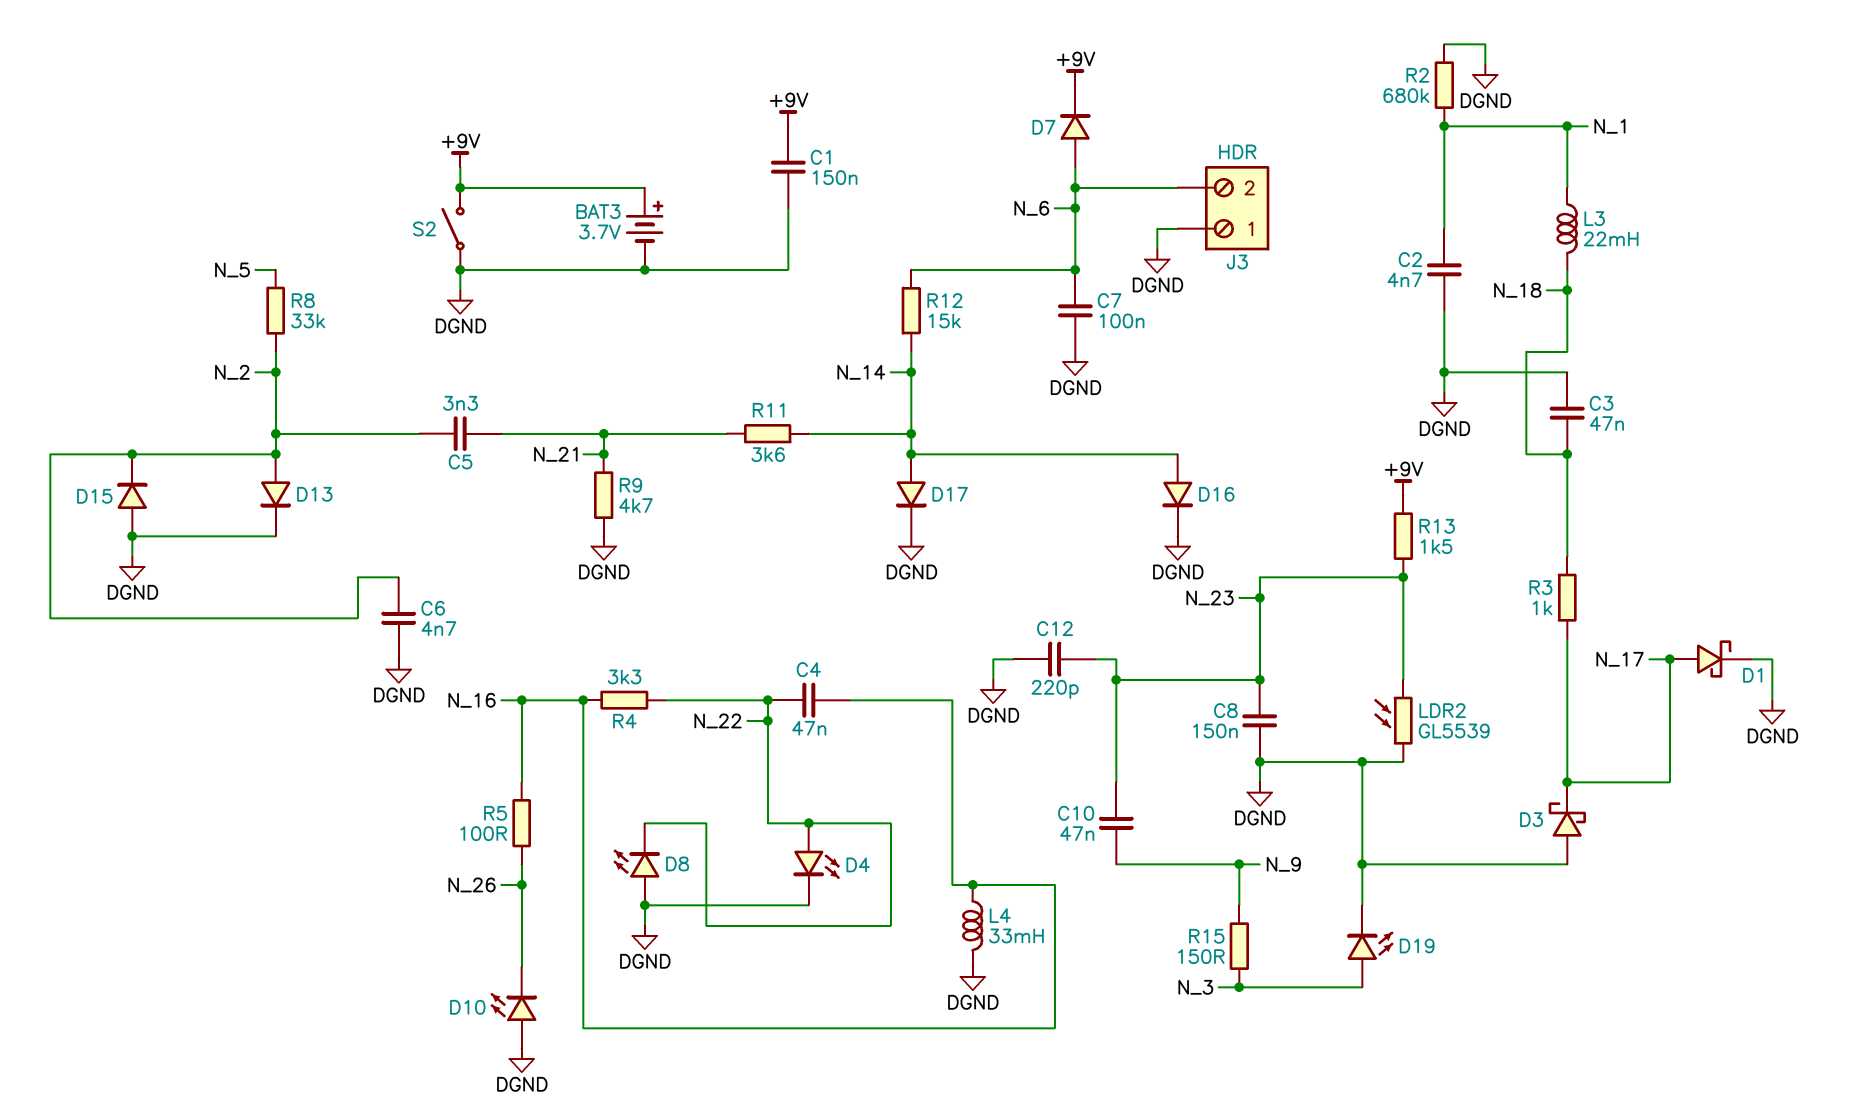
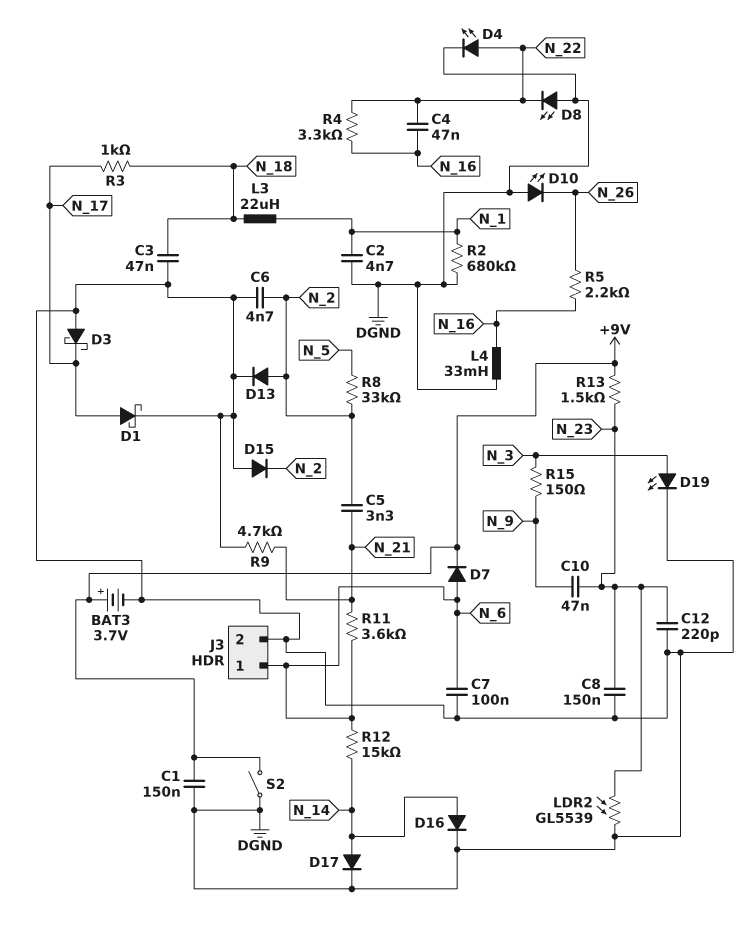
J3 pin 1: DGND -> N_6
J3 pin 2: N_6 -> DGND
L3: 22mH (N_1, N_18) -> 22uH (N_1, N_18)
R5: 100 (N_16, N_26) -> 2.2k (N_16, N_26)
R11: 3.6k (N_14, N_21) -> 3.6k (N_6, N_21)

